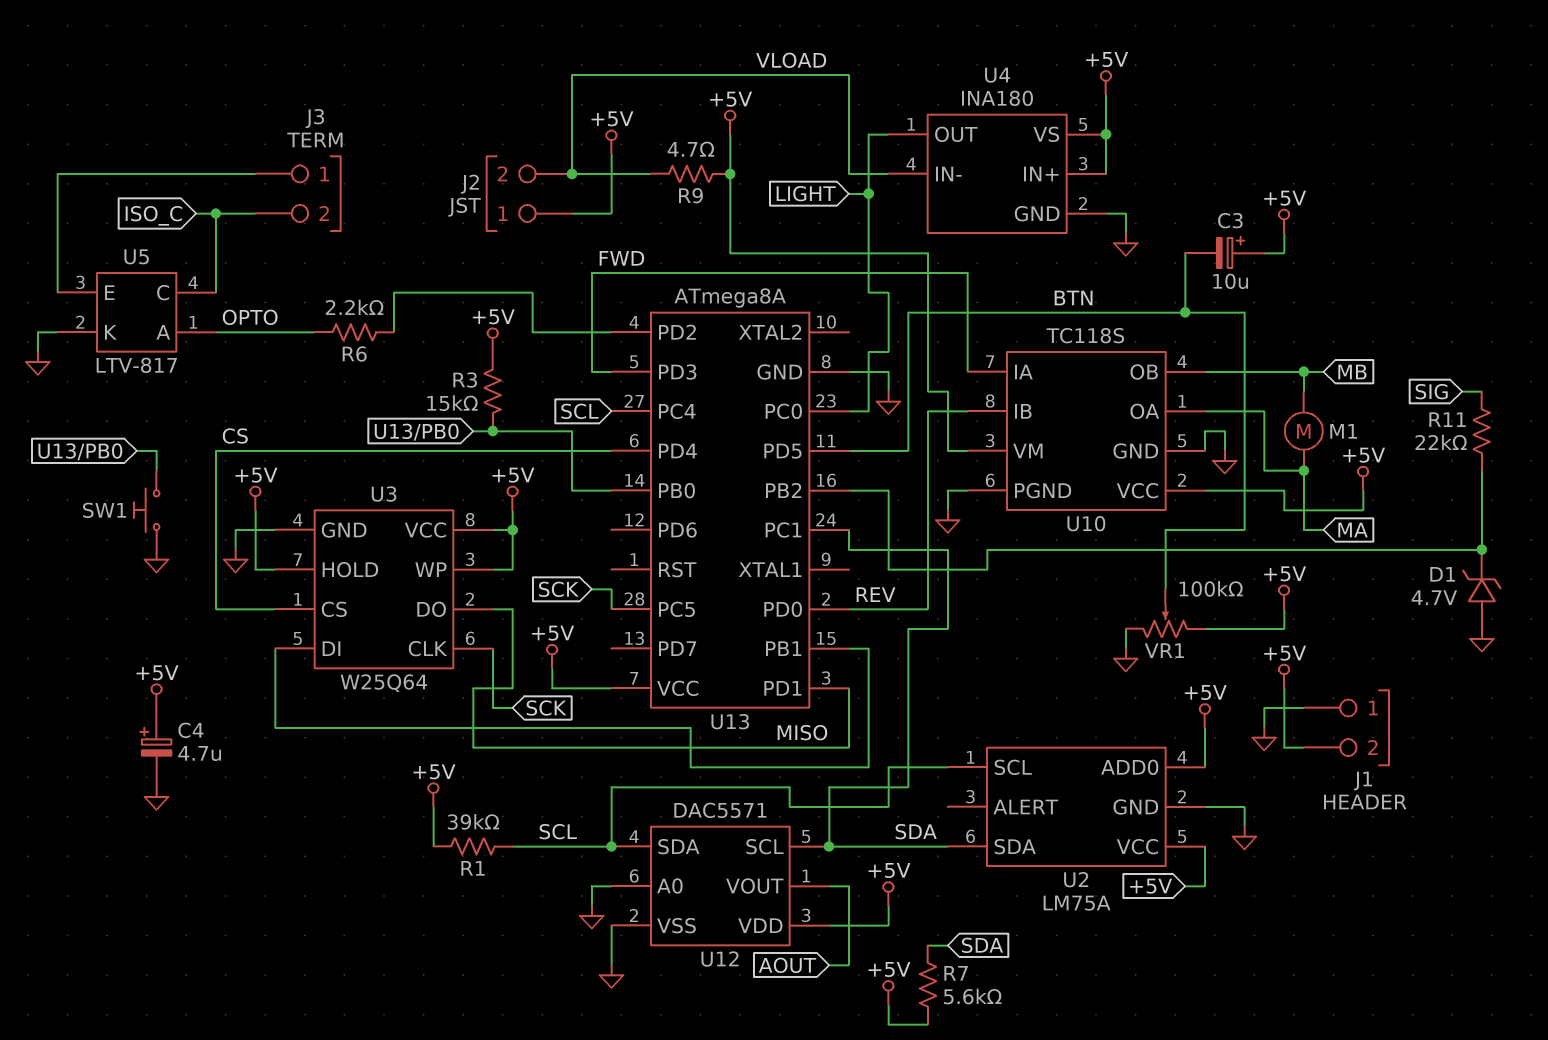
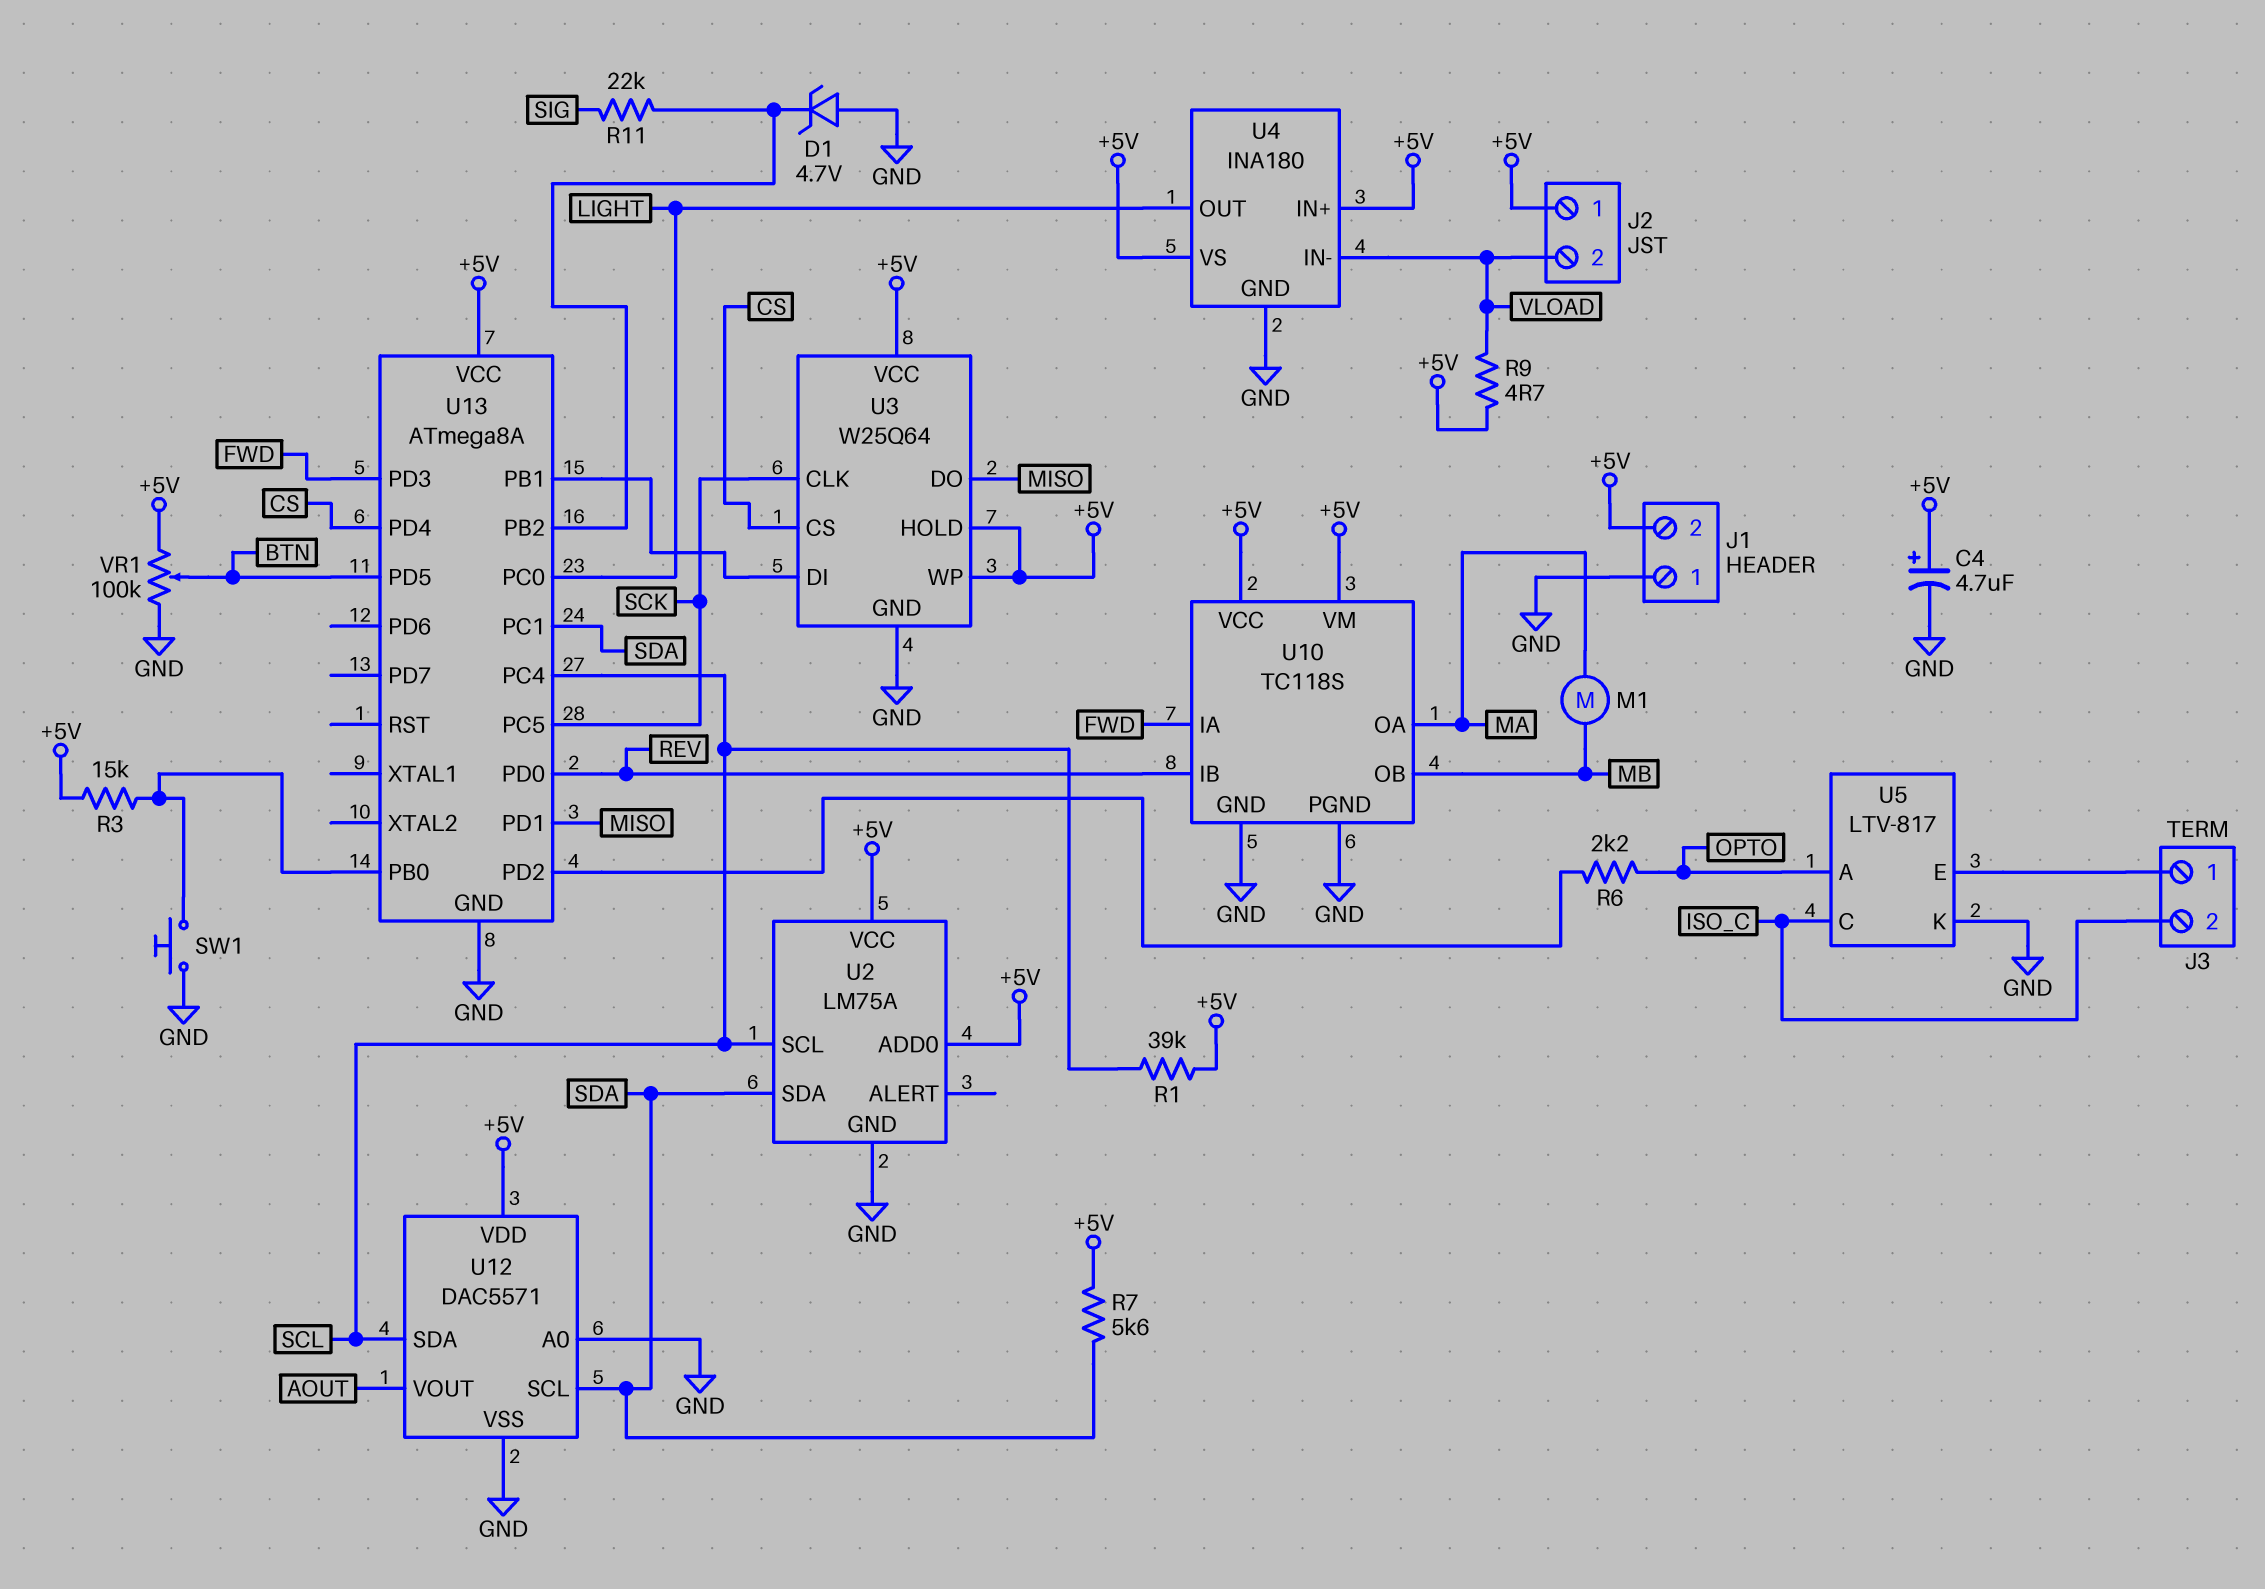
C3: 10uF (plus +5V, minus BTN) -> none

